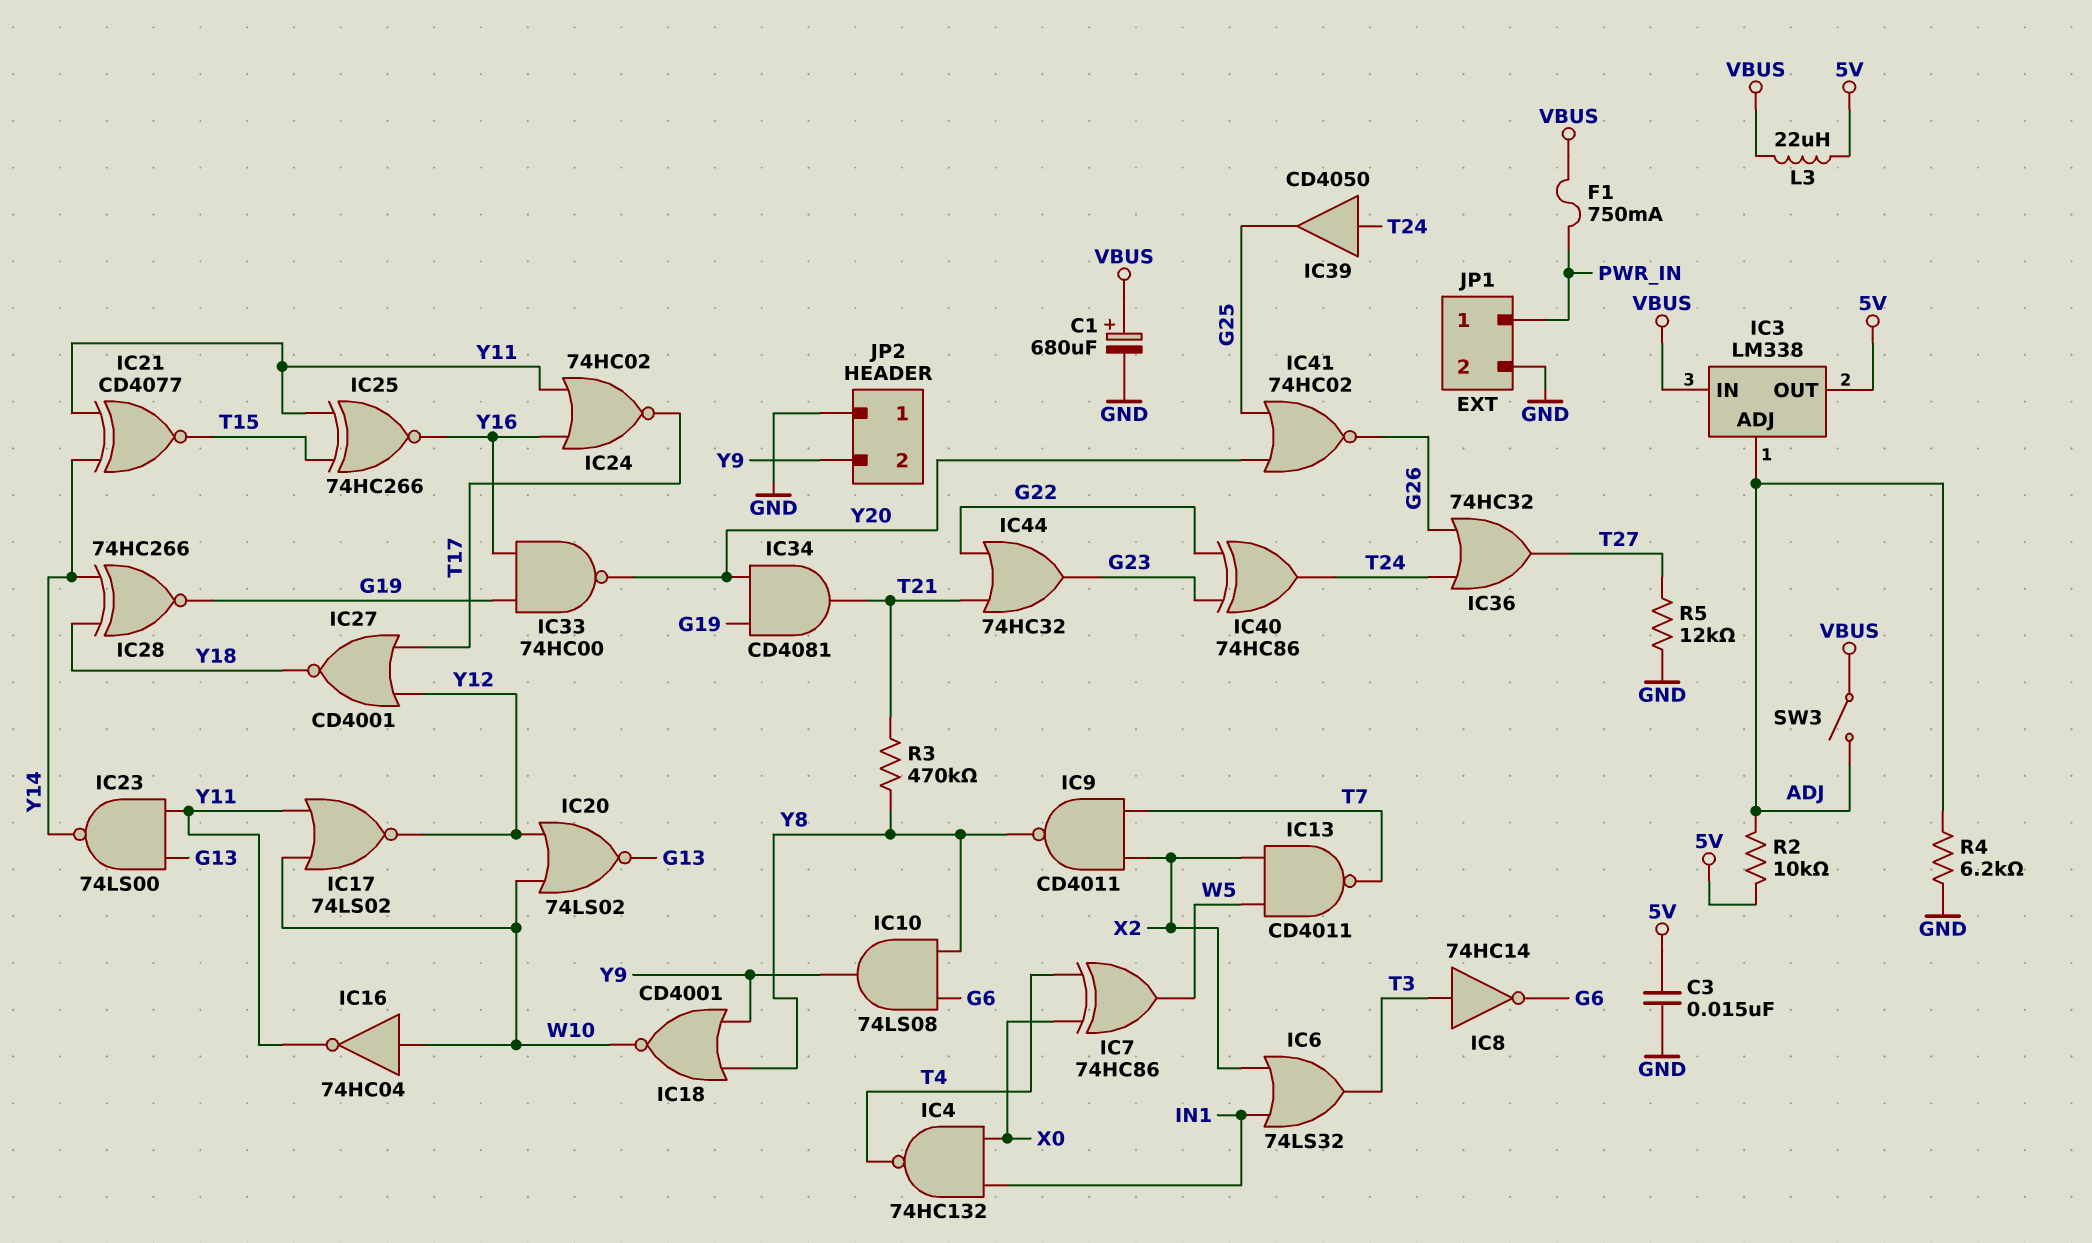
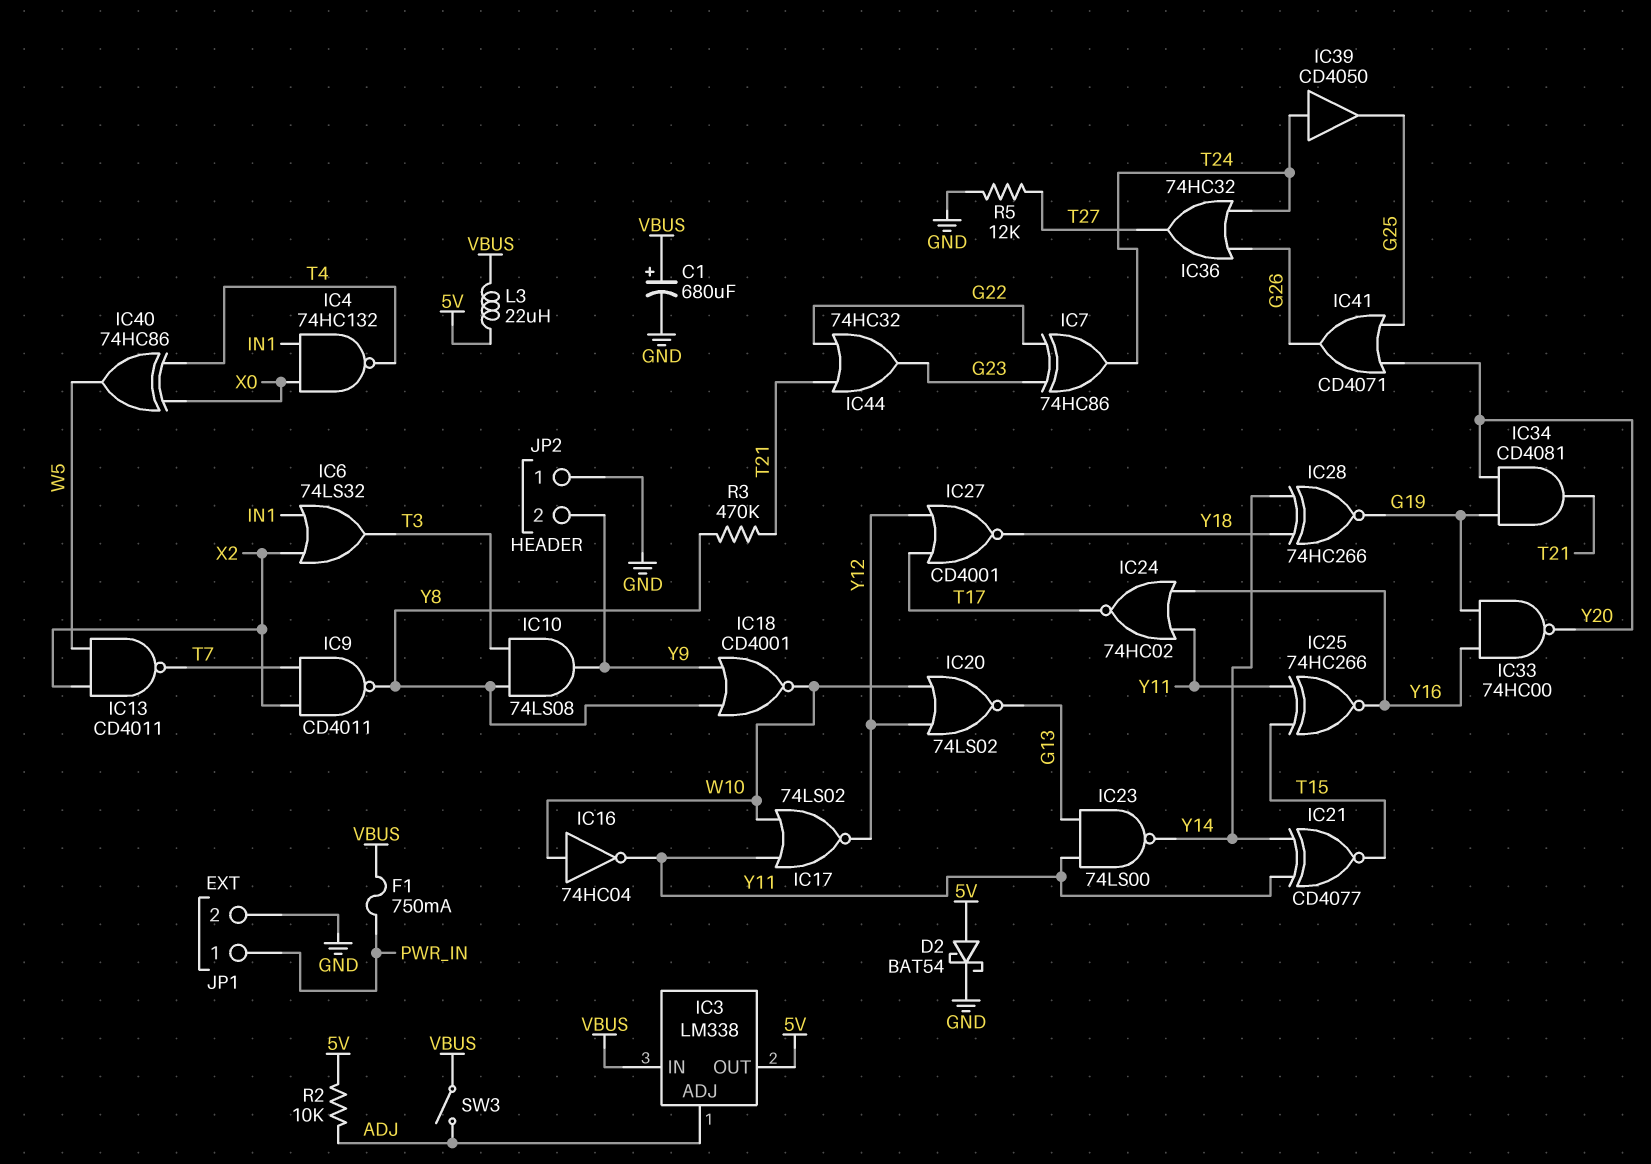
C3: 15nF (5V, GND) -> none
D2: none -> schottky BAT54 (A 5V, K GND)
IC7: XOR 74HC86 (in T4, in X0, out W5) -> XOR 74HC86 (in G22, in G23, out T24)
IC8: NOT 74HC14 (in T3, out G6) -> none
IC10: AND 74LS08 (in G6, in Y8, out Y9) -> AND 74LS08 (in T3, in Y8, out Y9)
IC40: XOR 74HC86 (in G22, in G23, out T24) -> XOR 74HC86 (in T4, in X0, out W5)
IC41: NOR 74HC02 (in G25, in Y20, out G26) -> OR CD4071 (in G25, in Y20, out G26)
R4: 6.2k (ADJ, GND) -> none

